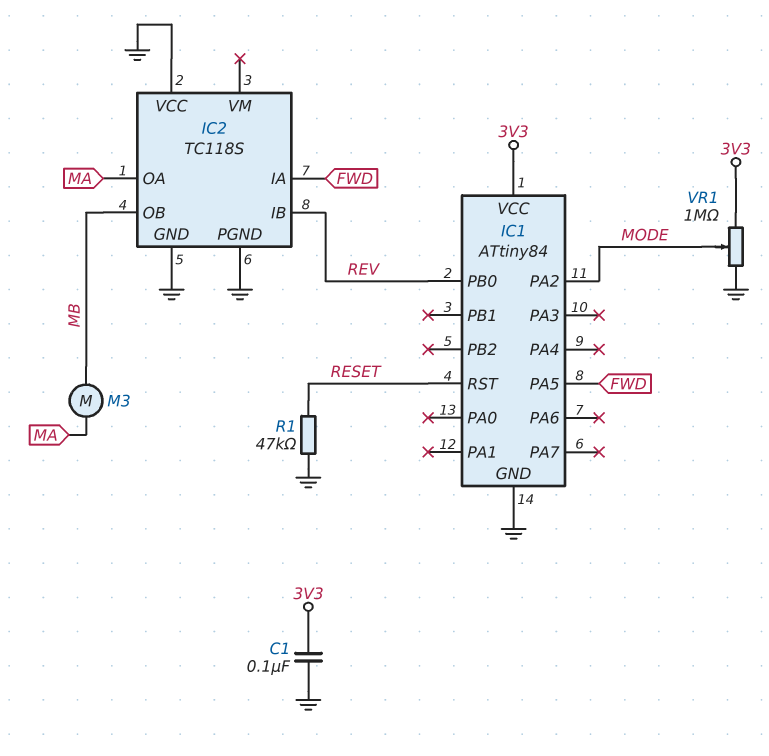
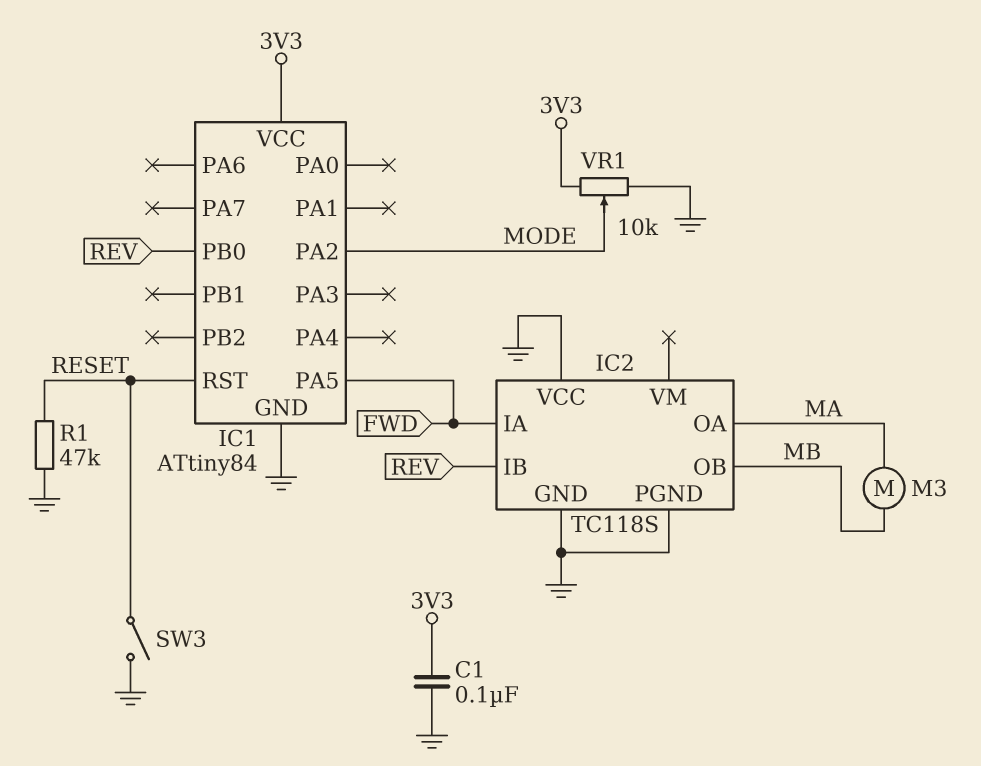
SW3: none -> switch (GND, RESET)
VR1: 1M (3V3, GND, wiper MODE) -> 10k (3V3, GND, wiper MODE)

